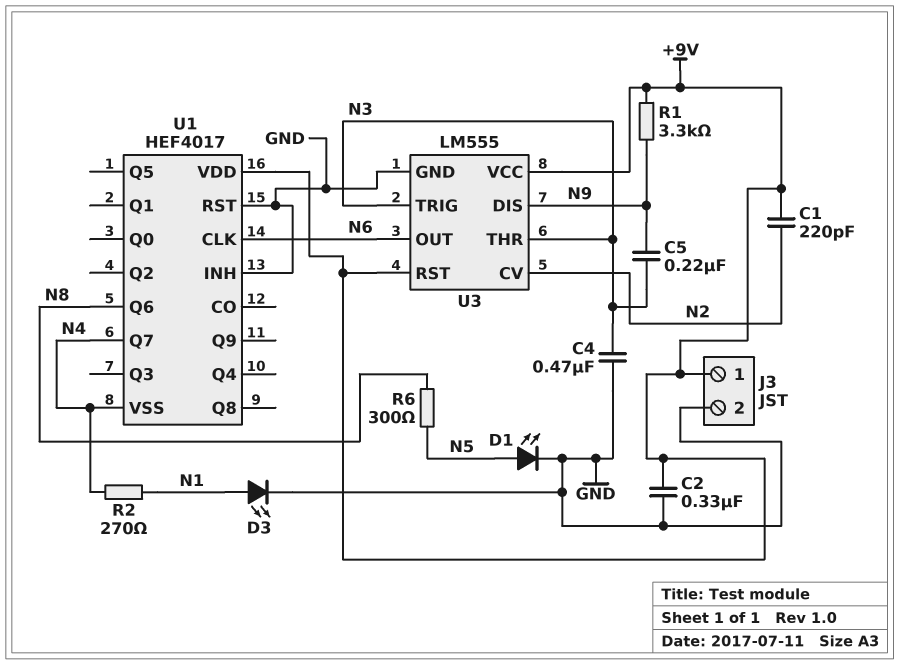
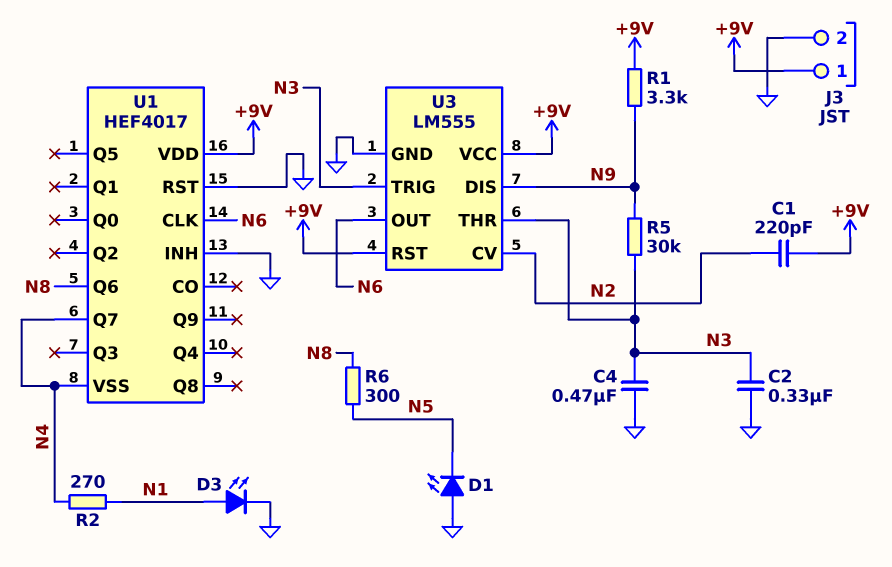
C2: 330nF (+9V, GND) -> 330nF (GND, N3)
C5: 220nF (N3, N9) -> none
D1: LED (A N5, K GND) -> LED (A GND, K N5)
R5: none -> 30k (N3, N9)

